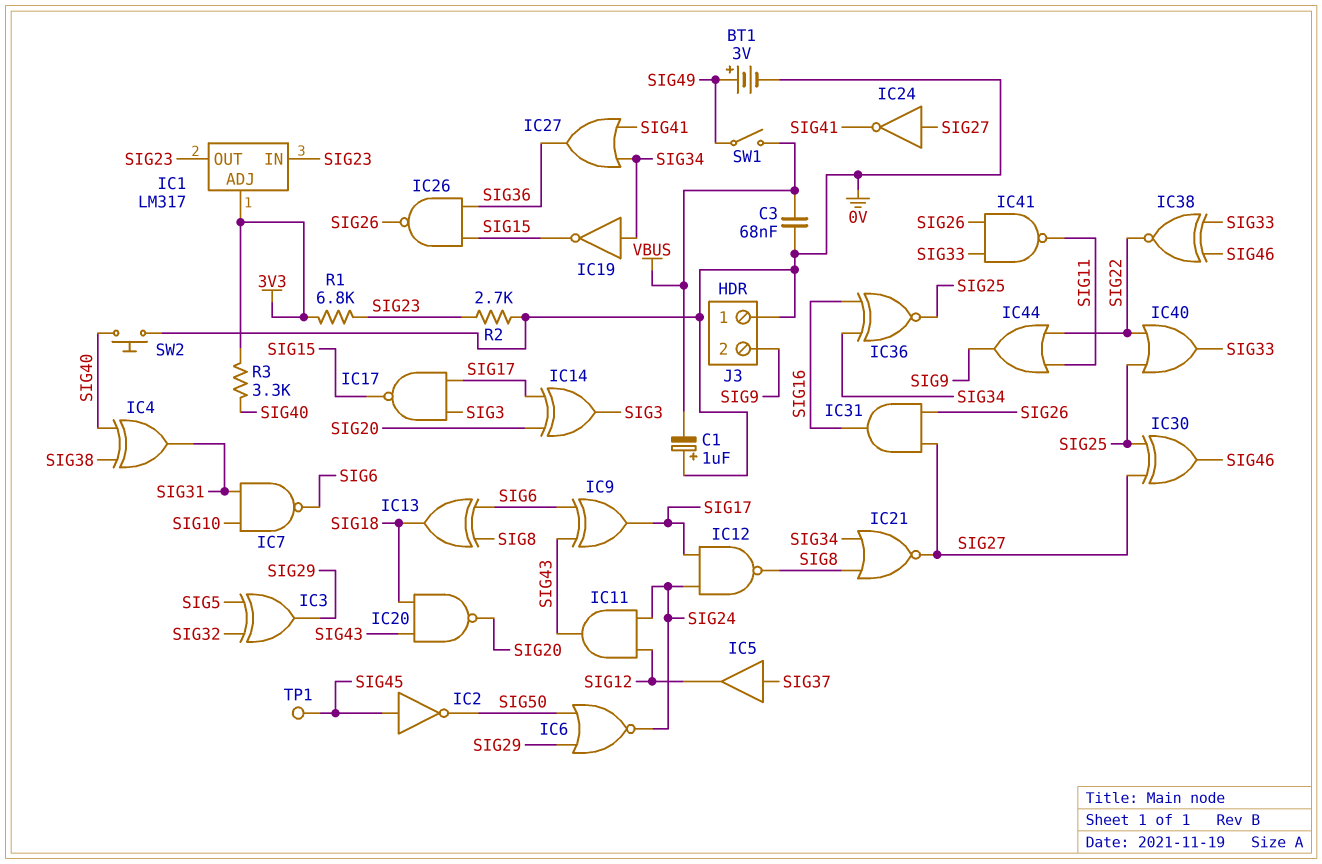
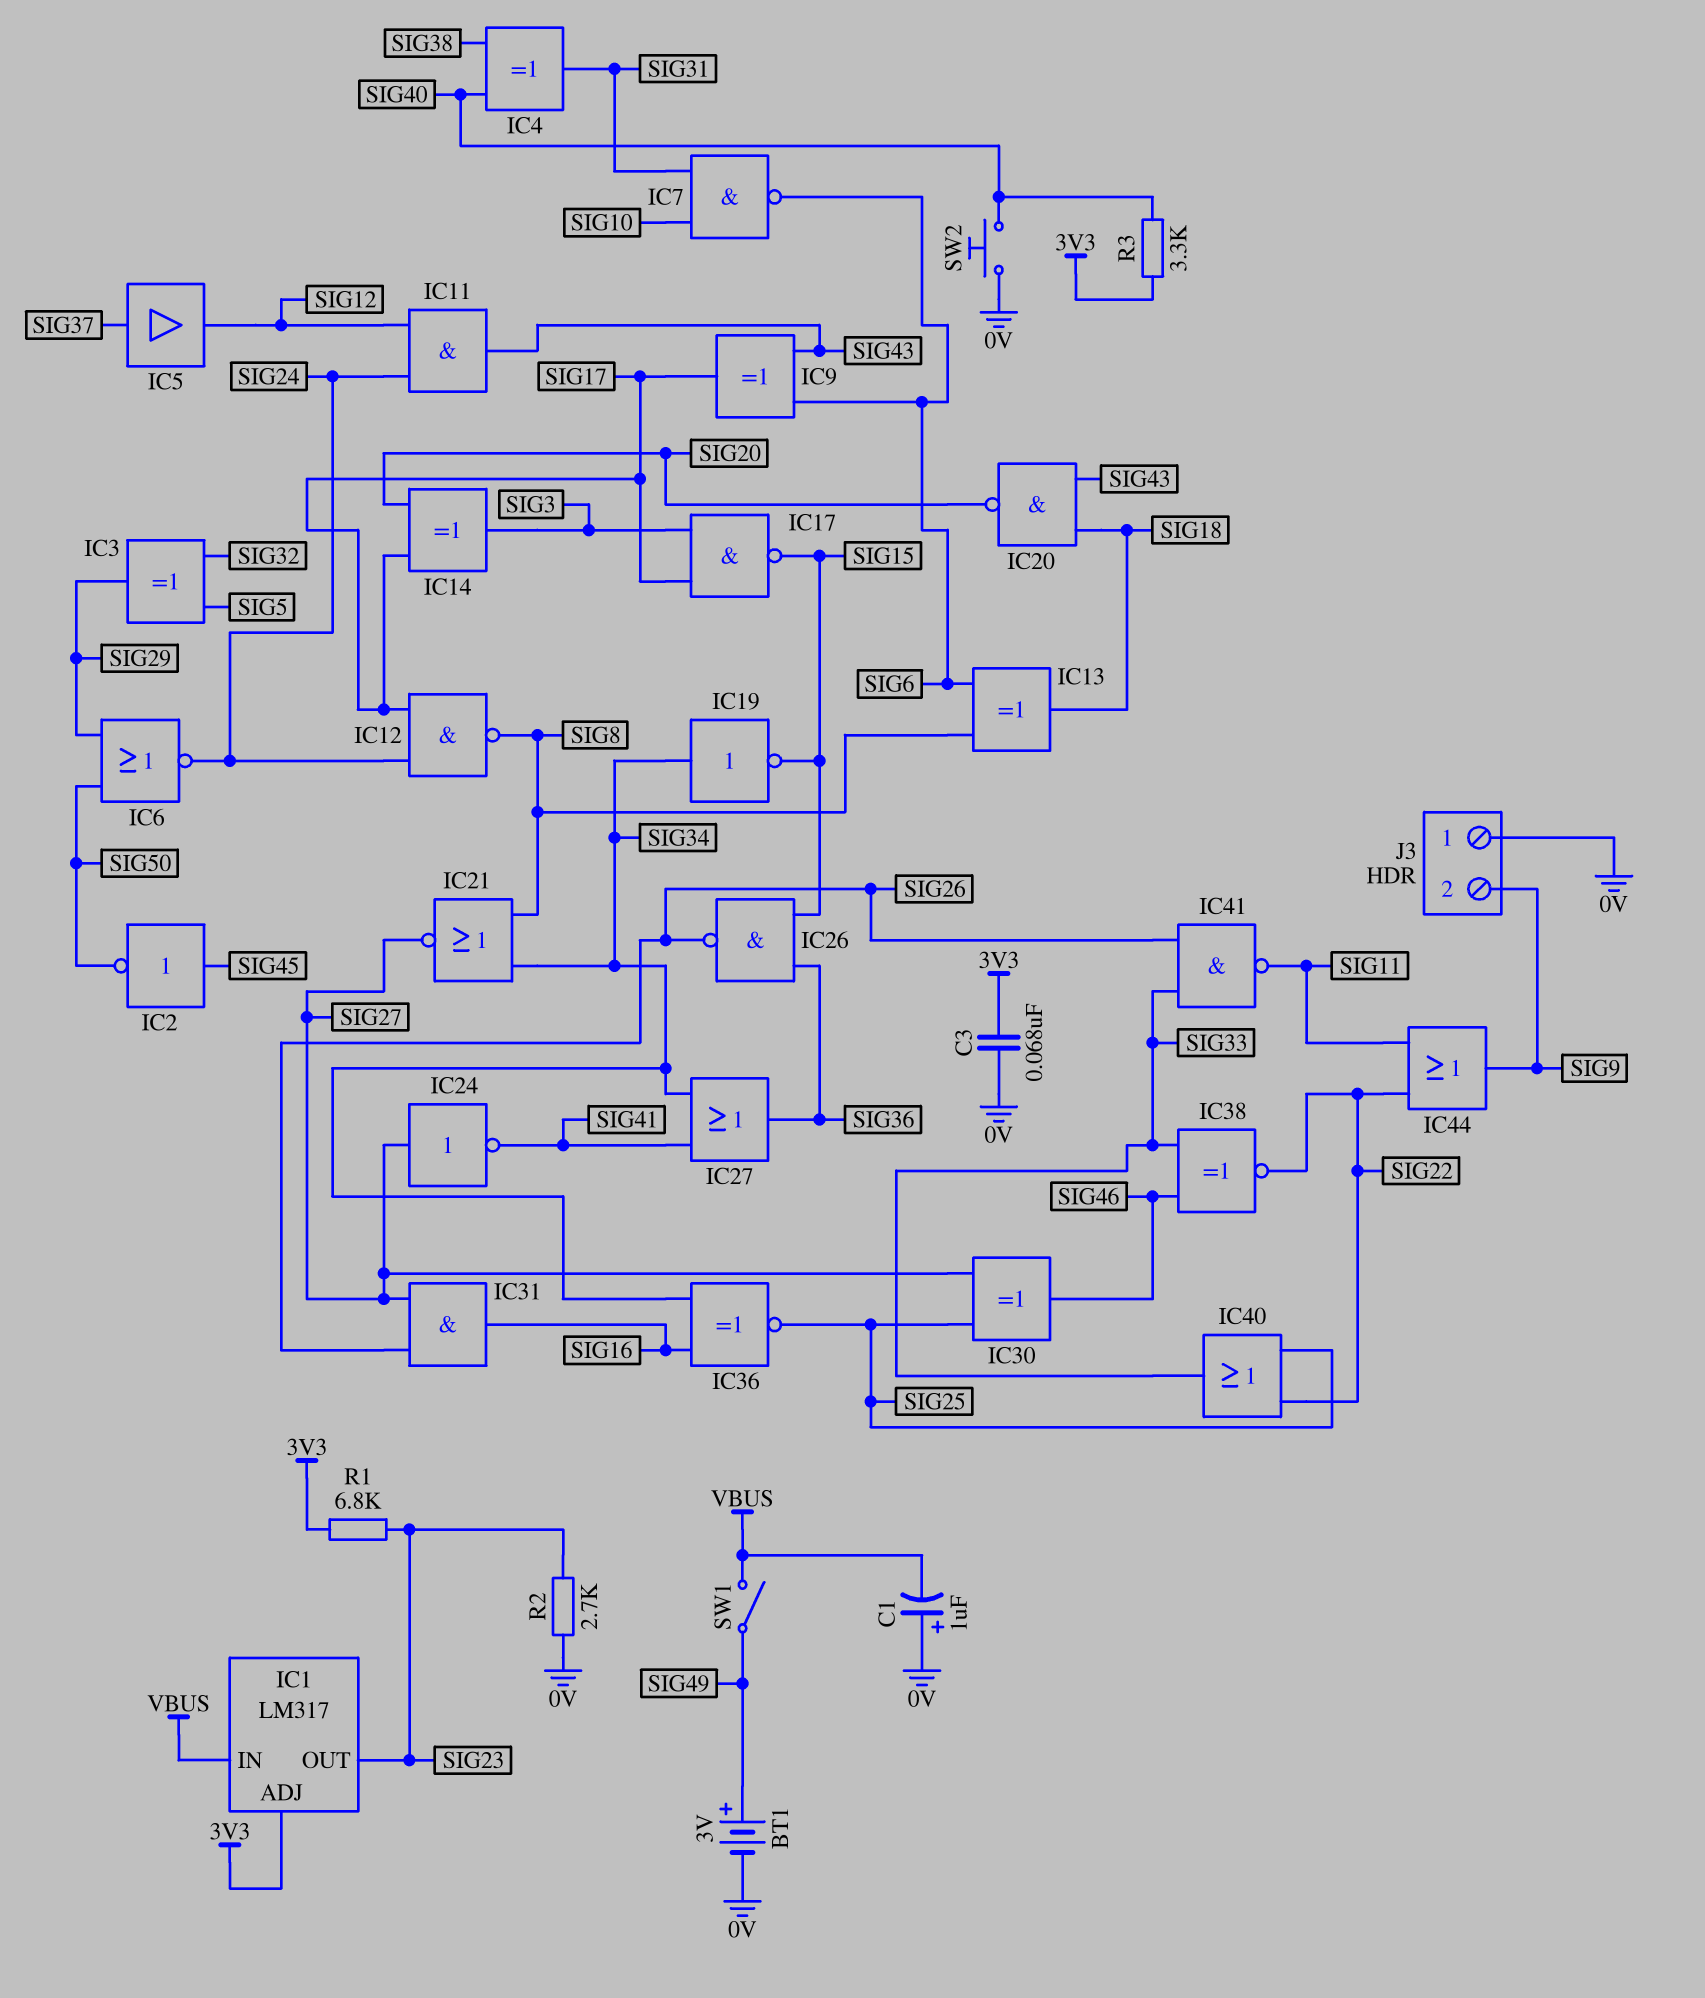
C3: 68nF (0V, VBUS) -> 68nF (0V, 3V3)
IC1 pin IN: SIG23 -> VBUS
TP1: test point (SIG45) -> none

